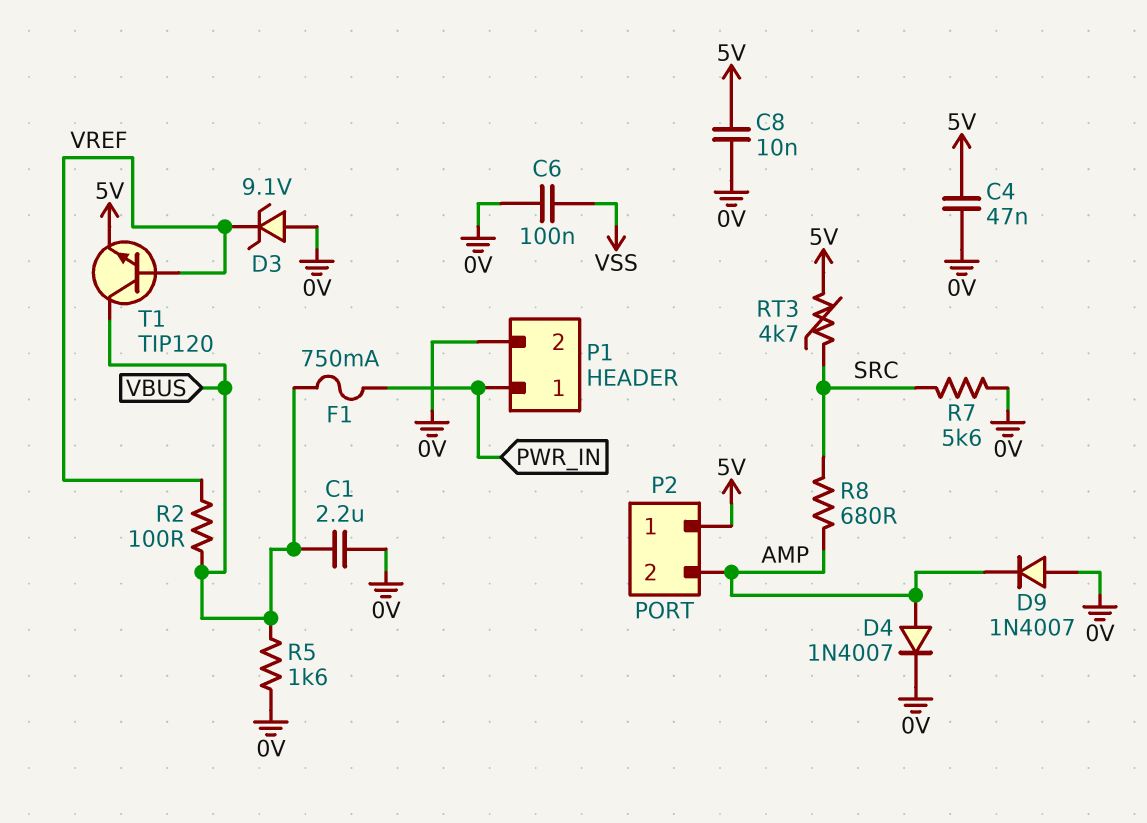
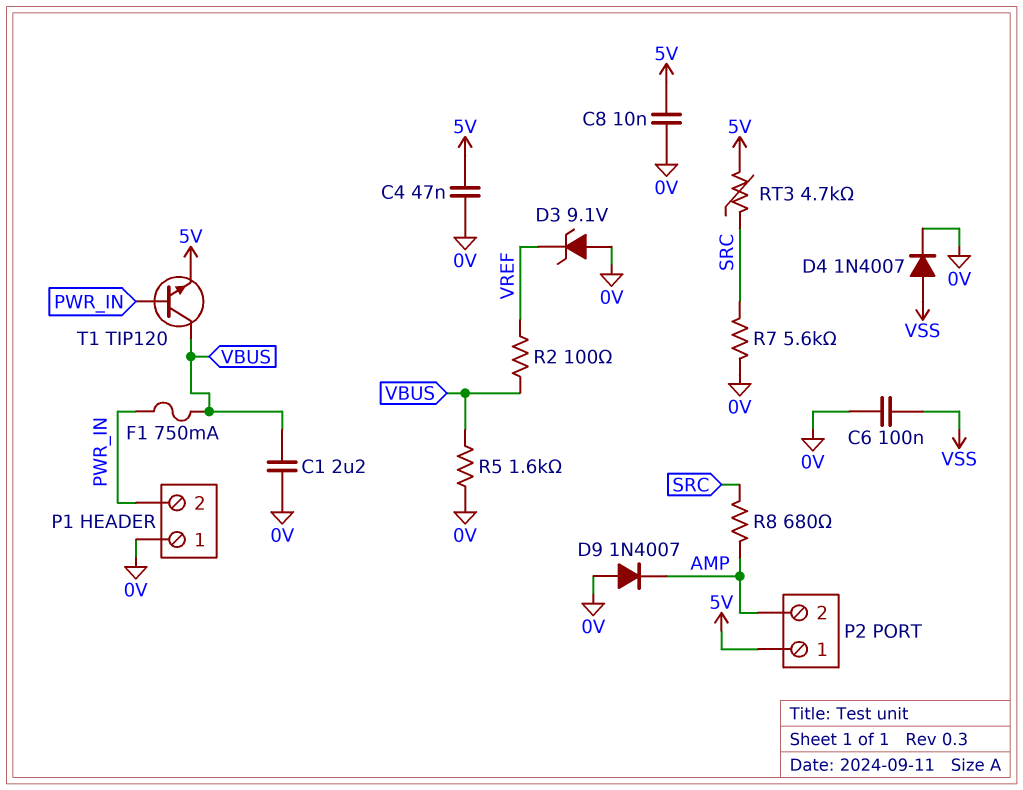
D4: diode 1N4007 (A AMP, K 0V) -> diode 1N4007 (A VSS, K 0V)
P1 pin 1: PWR_IN -> 0V
P1 pin 2: 0V -> PWR_IN
T1: NPN TIP120 (B VREF, C VBUS, E 5V) -> NPN TIP120 (B PWR_IN, C VBUS, E 5V)

